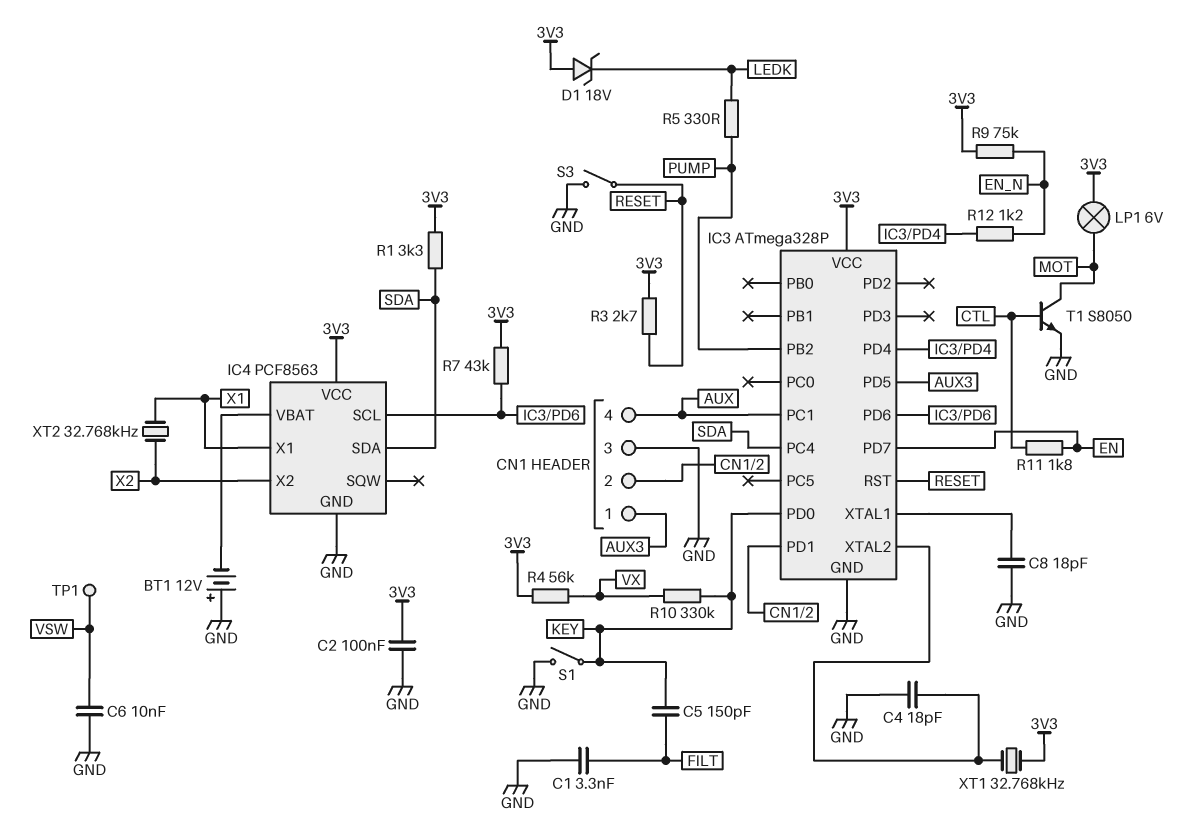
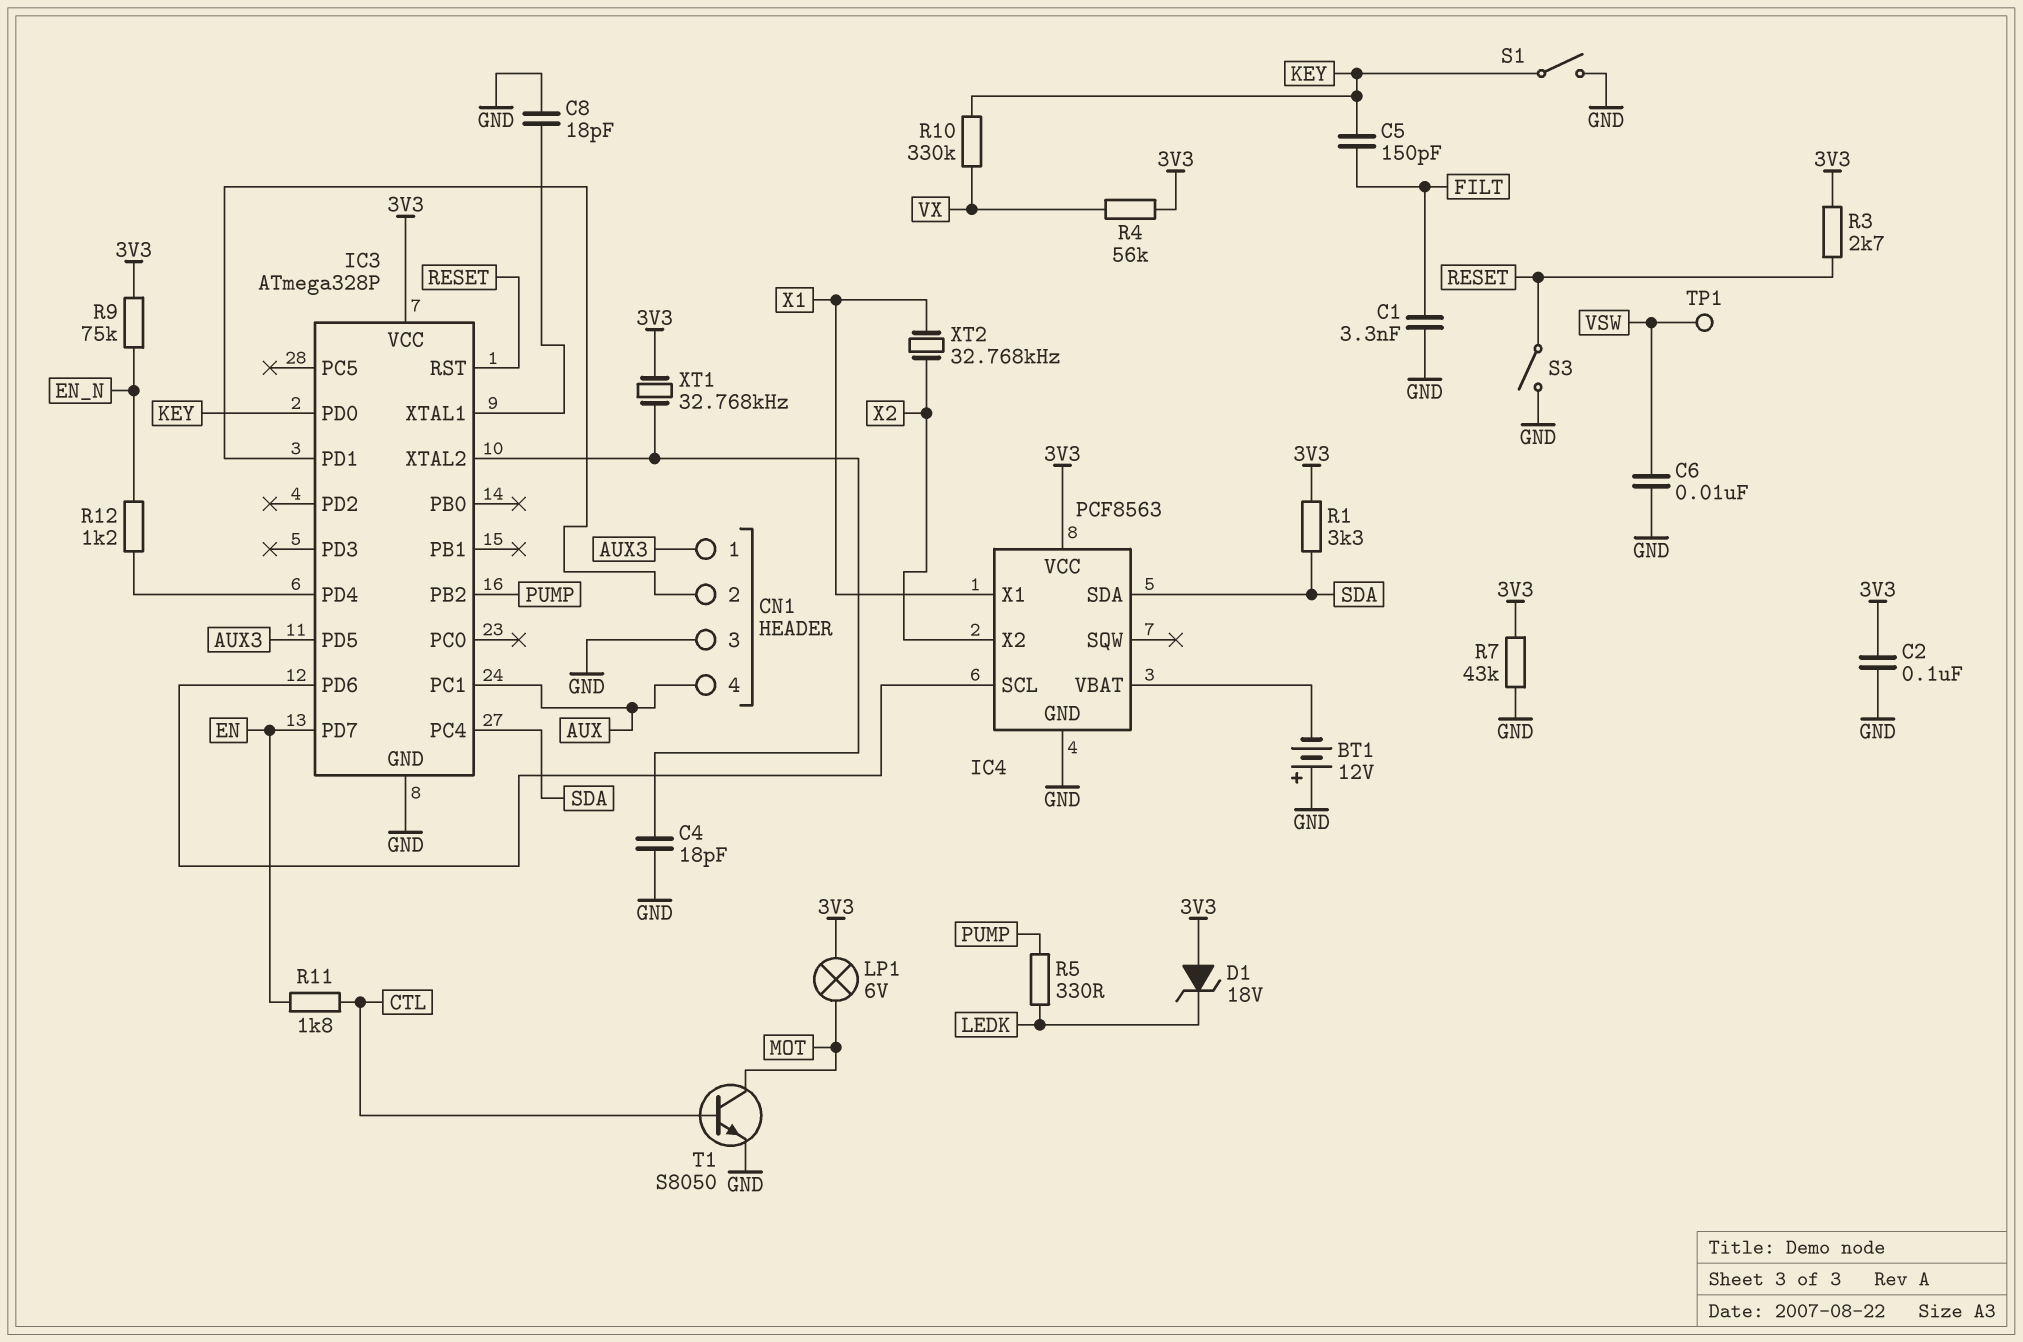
R7: 43k (3V3, IC3/PD6) -> 43k (3V3, GND)

